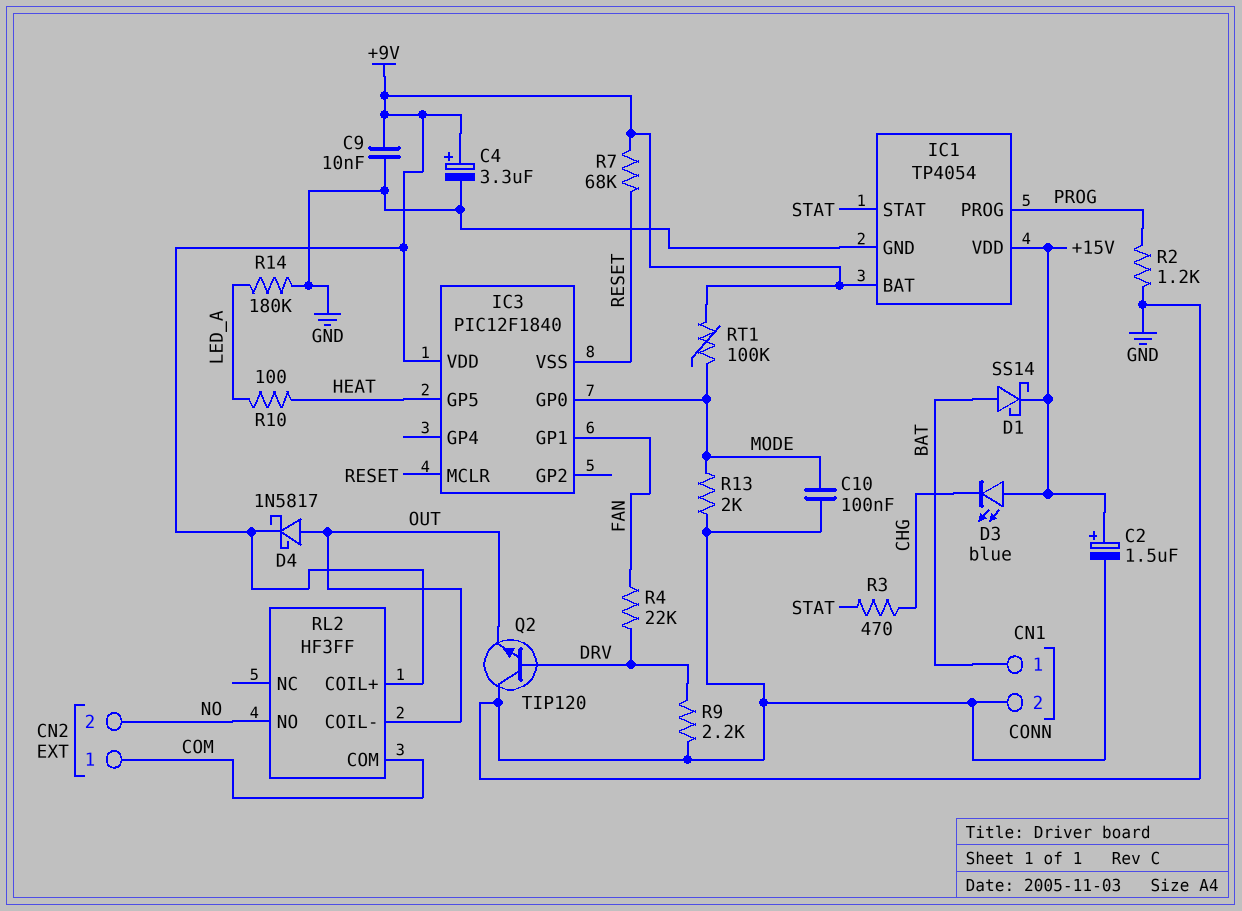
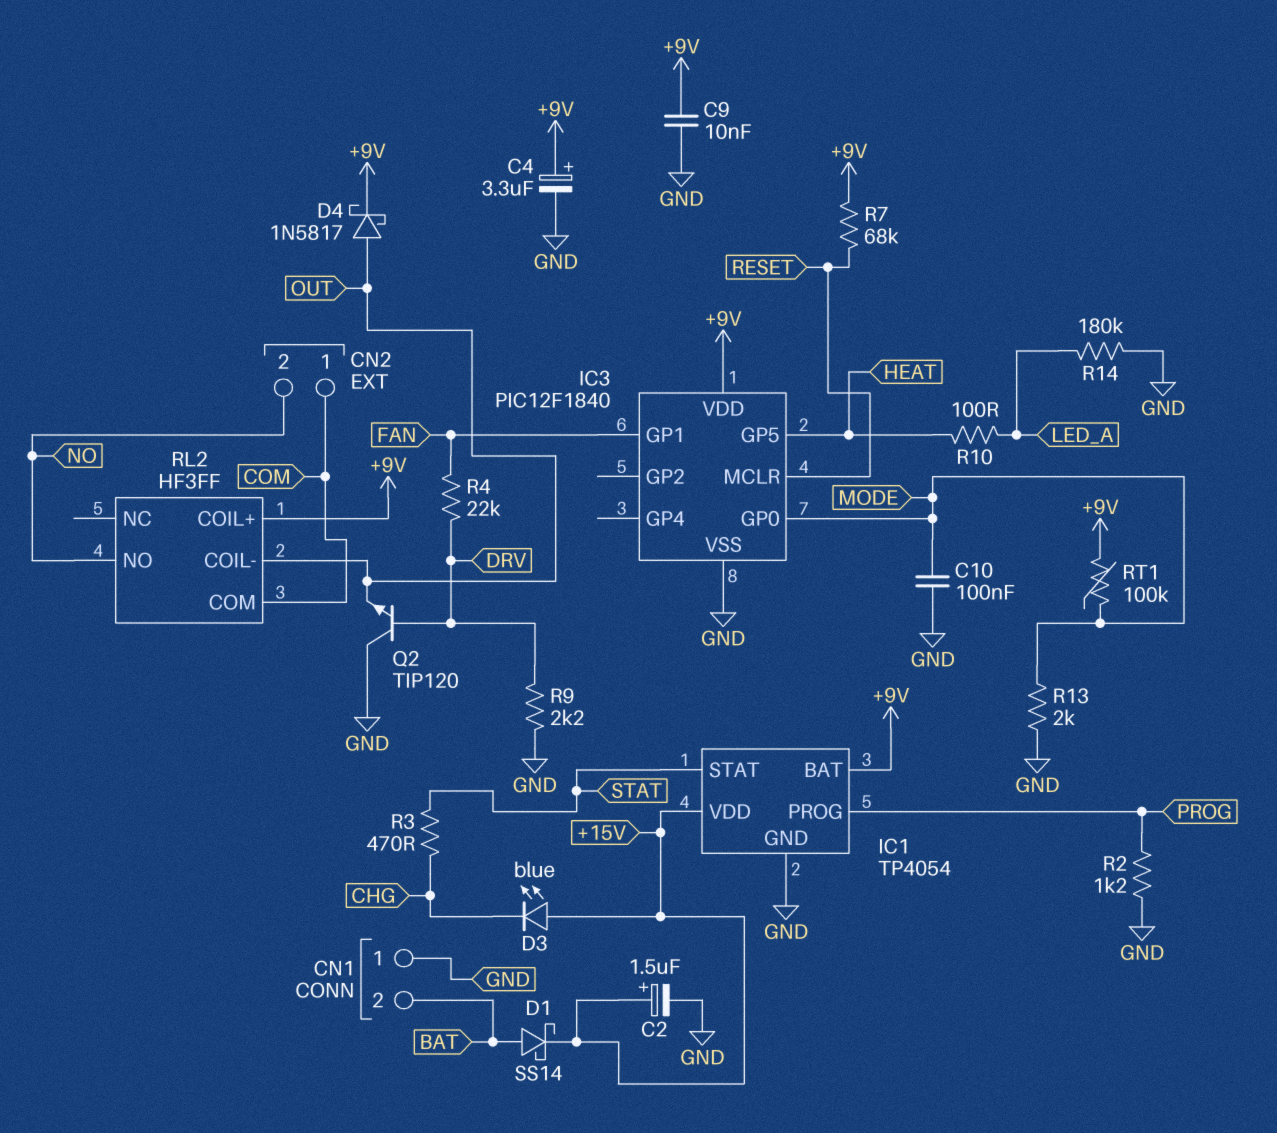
CN1 pin 1: BAT -> GND
CN1 pin 2: GND -> BAT
IC3 pin VSS: RESET -> GND

